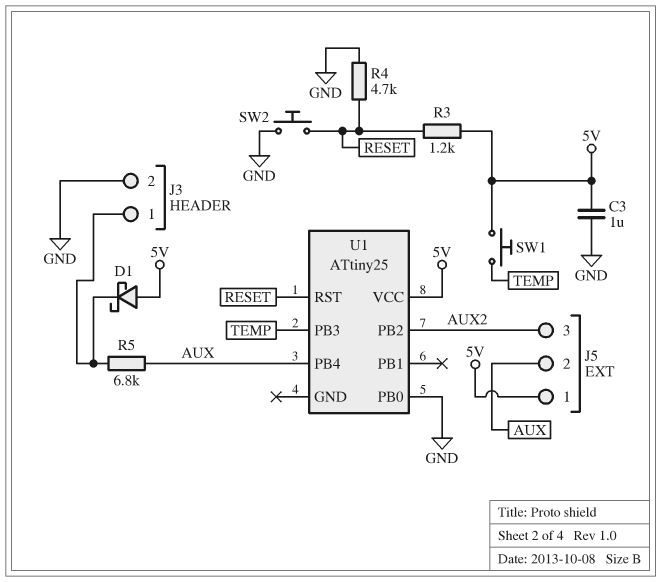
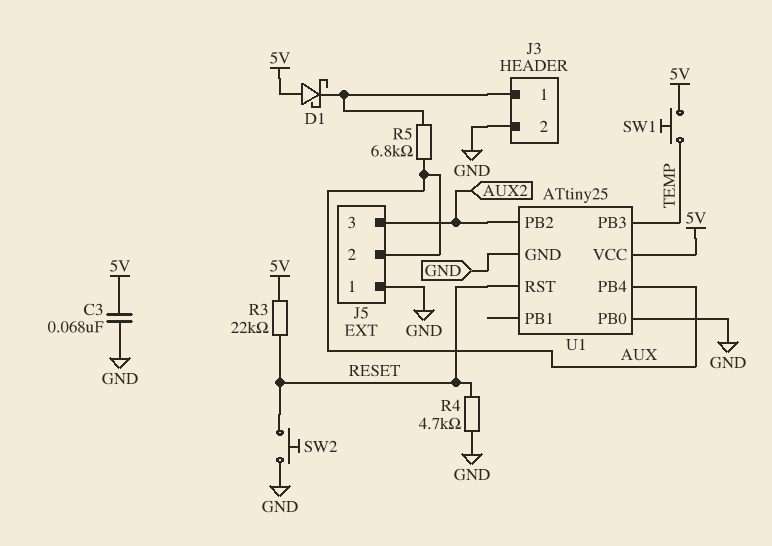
C3: 1uF (5V, GND) -> 68nF (5V, GND)
J5 pin 1: 5V -> GND
R3: 1.2k (5V, RESET) -> 22k (5V, RESET)
U1 pin GND: none -> GND

